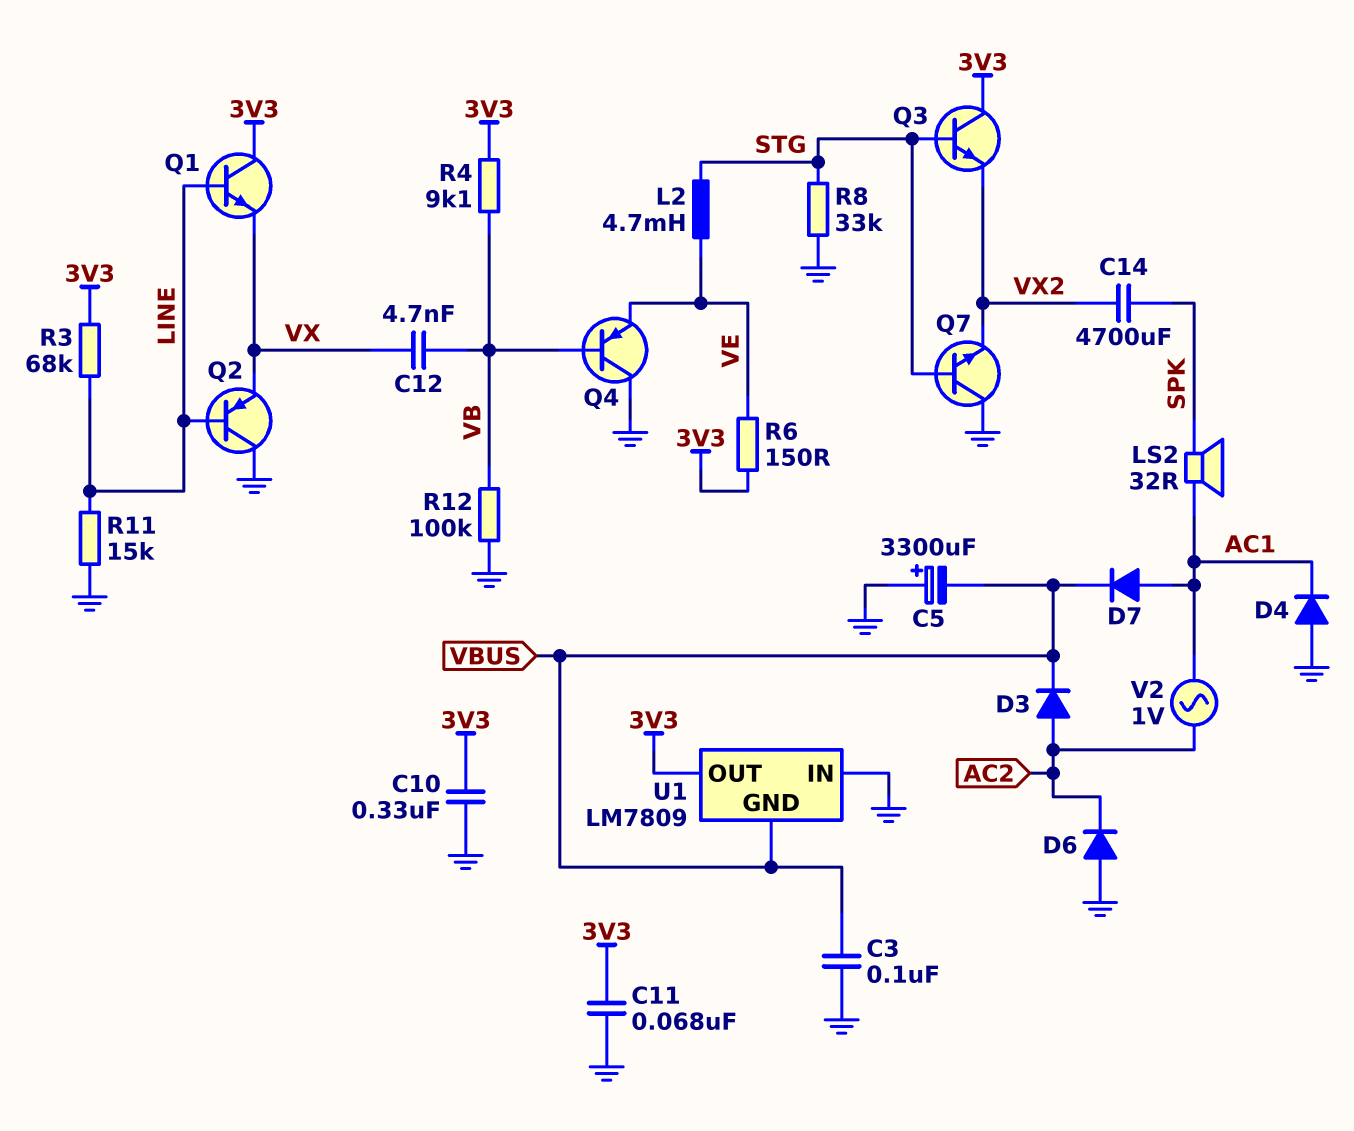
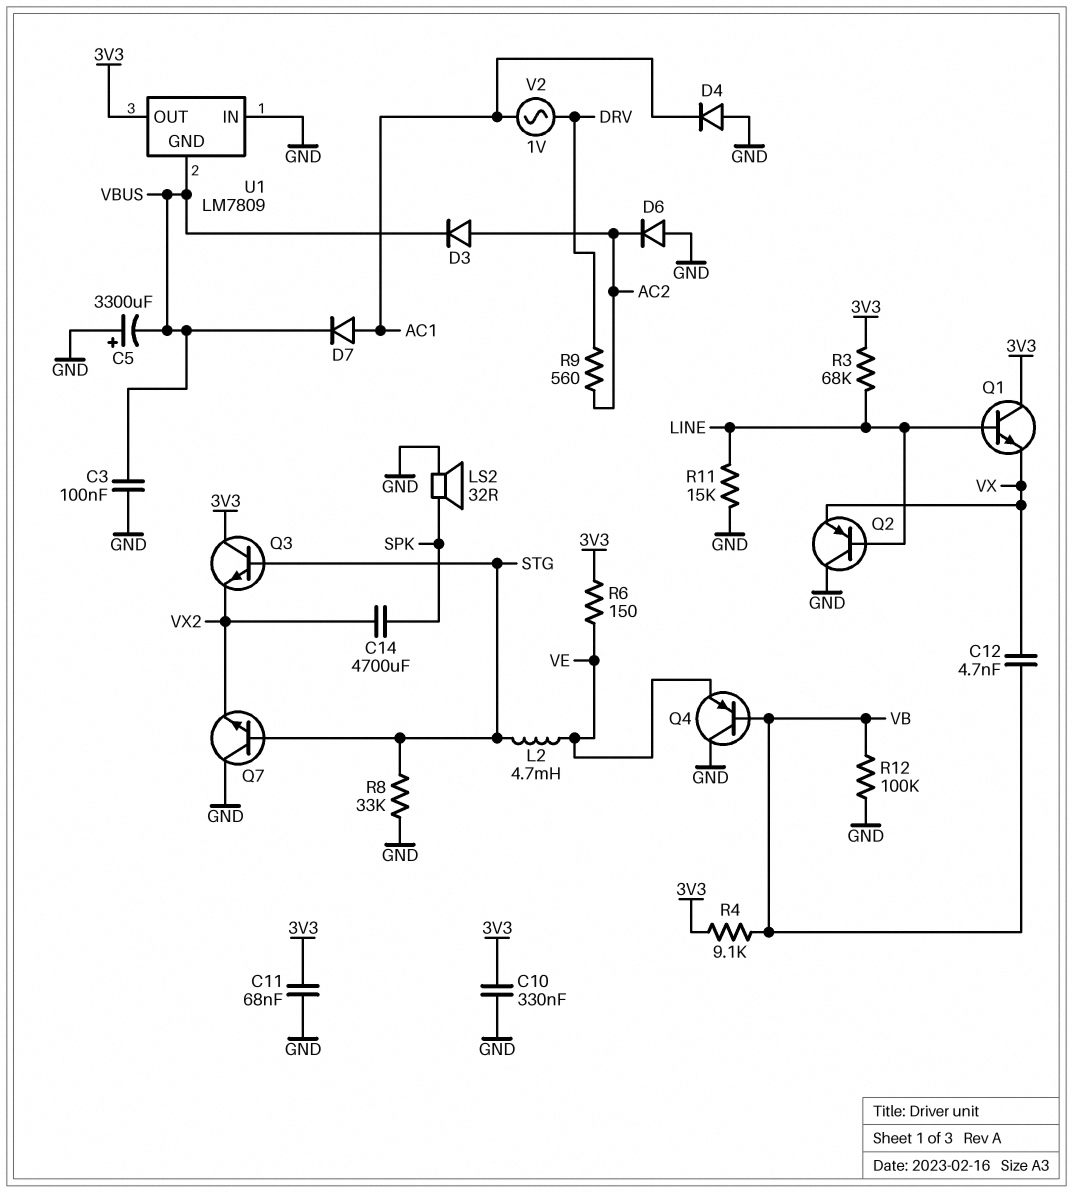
LS2: speaker 32R (AC1, SPK) -> speaker 32R (GND, SPK)
R9: none -> 560 (AC2, DRV)
V2: AC 1V (AC1, AC2) -> AC 1V (AC1, DRV)

